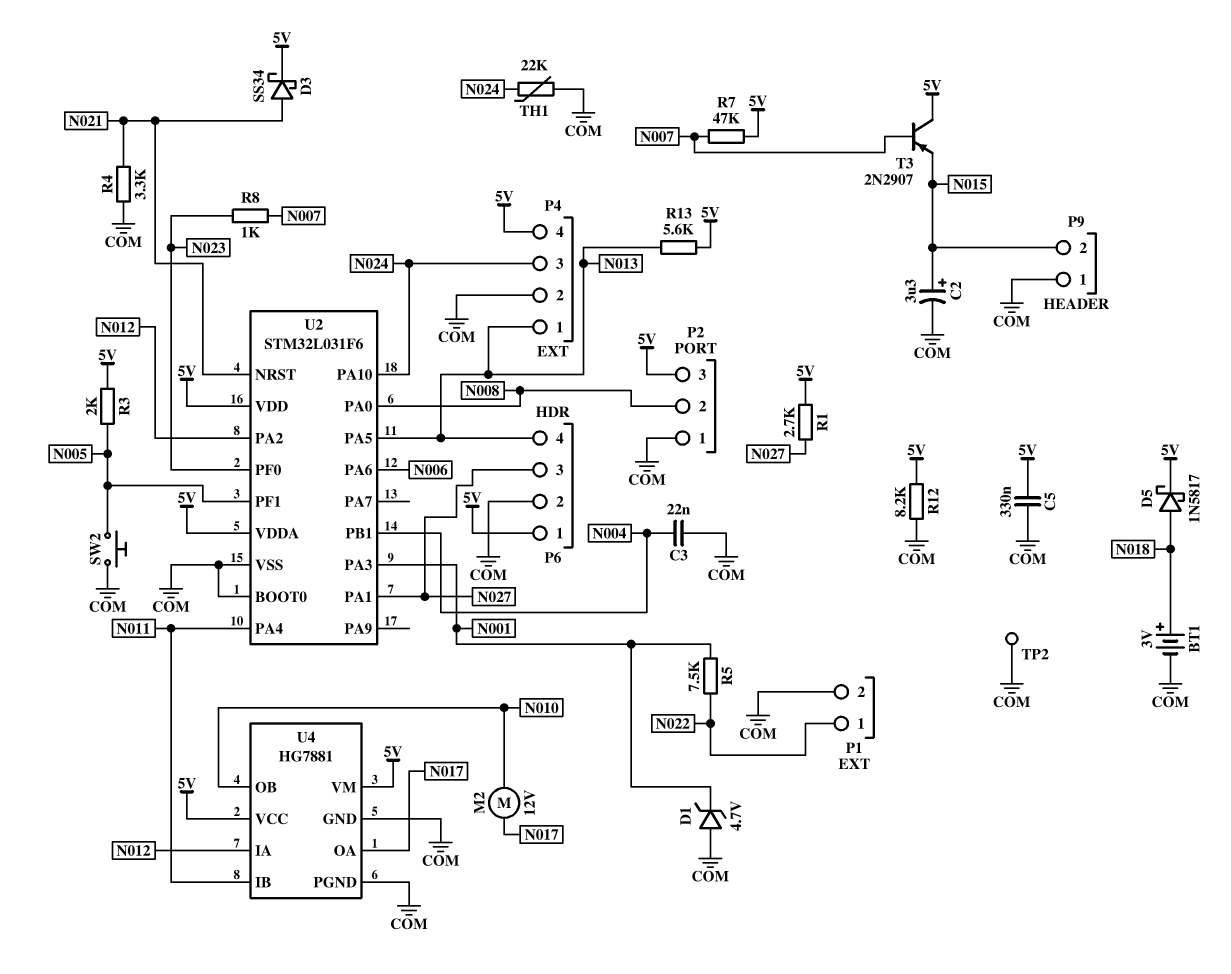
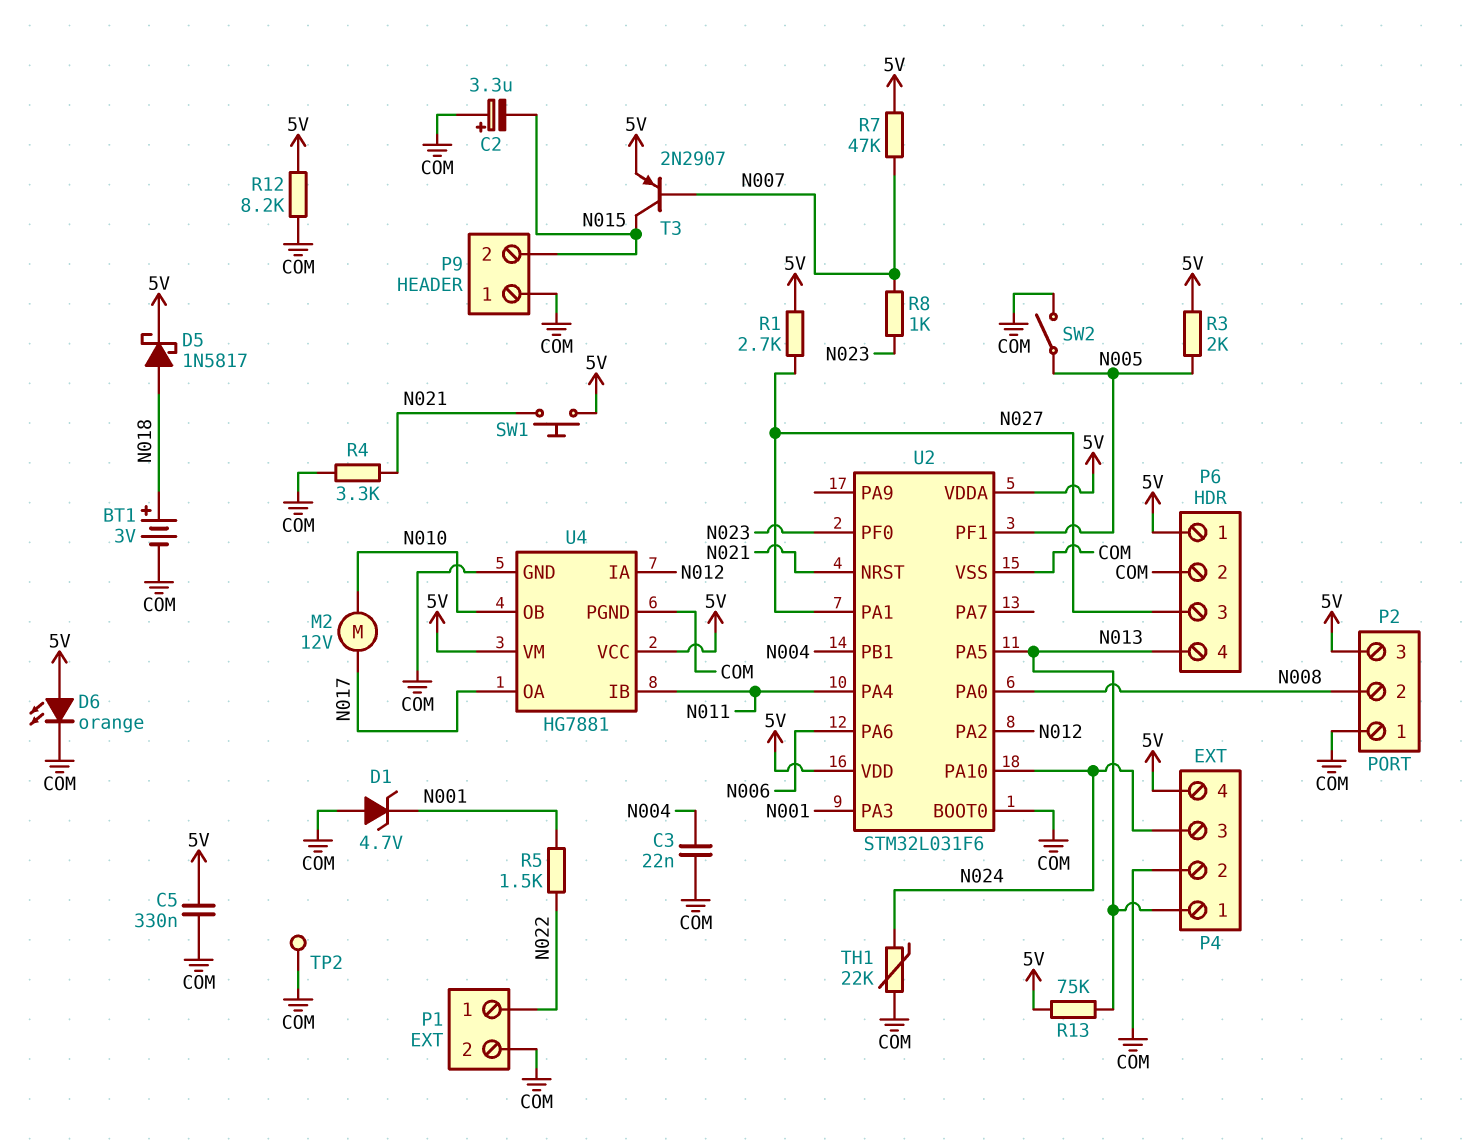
C2: 3.3uF (plus N015, minus COM) -> 3.3uF (plus COM, minus N015)
D3: schottky SS34 (A N021, K 5V) -> none
D6: none -> LED orange (A 5V, K COM)
R5: 7.5k (N001, N022) -> 1.5k (N001, N022)
R13: 5.6k (5V, N013) -> 75k (5V, N013)
SW1: none -> button (5V, N021)
SW2: button (COM, N005) -> switch (COM, N005)
T3: PNP 2N2907 (B N007, C 5V, E N015) -> PNP 2N2907 (B N007, C N015, E 5V)

